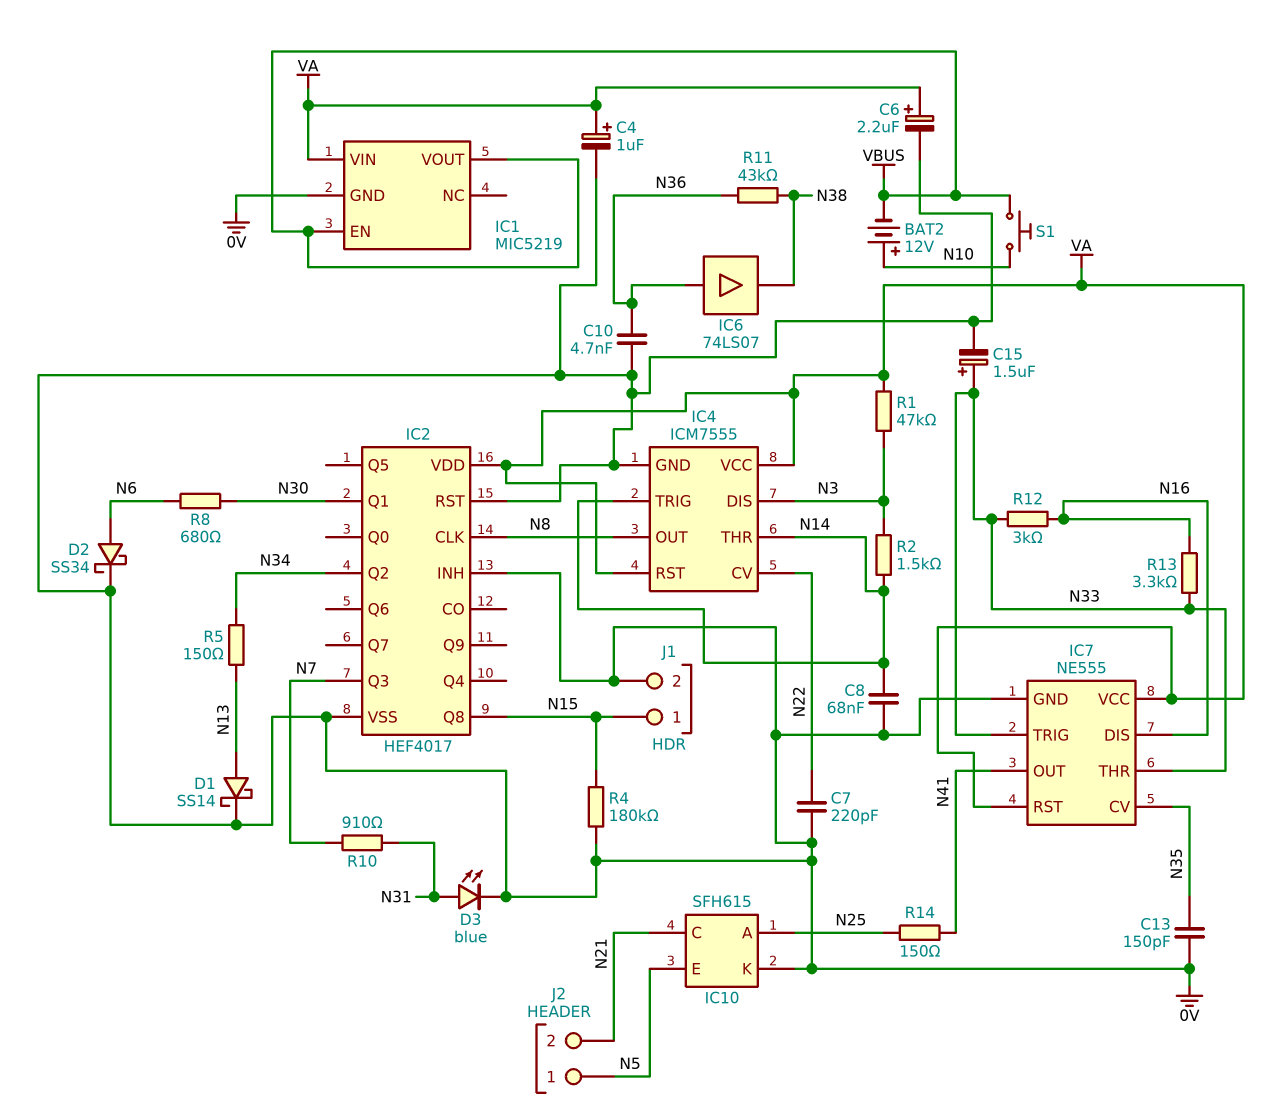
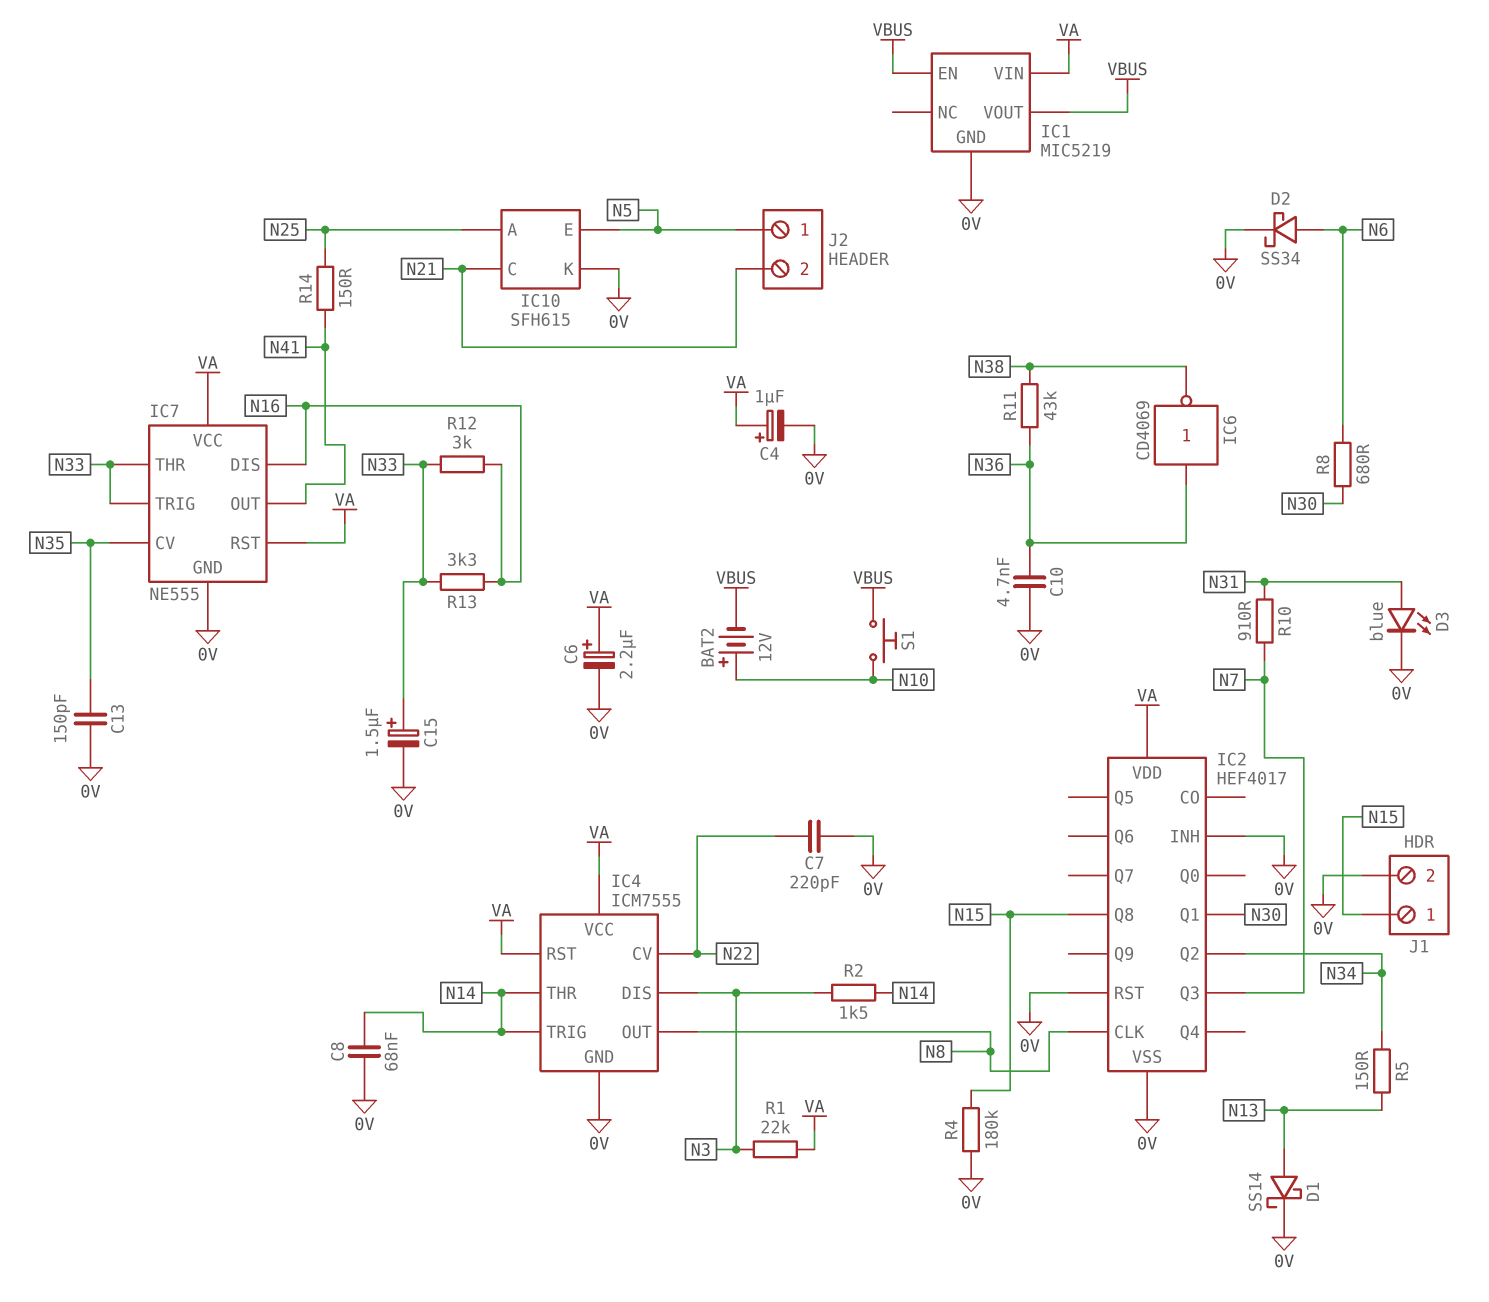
IC6: buffer 74LS07 (in N36, out N38) -> NOT CD4069 (in N36, out N38)
R1: 47k (N3, VA) -> 22k (N3, VA)

